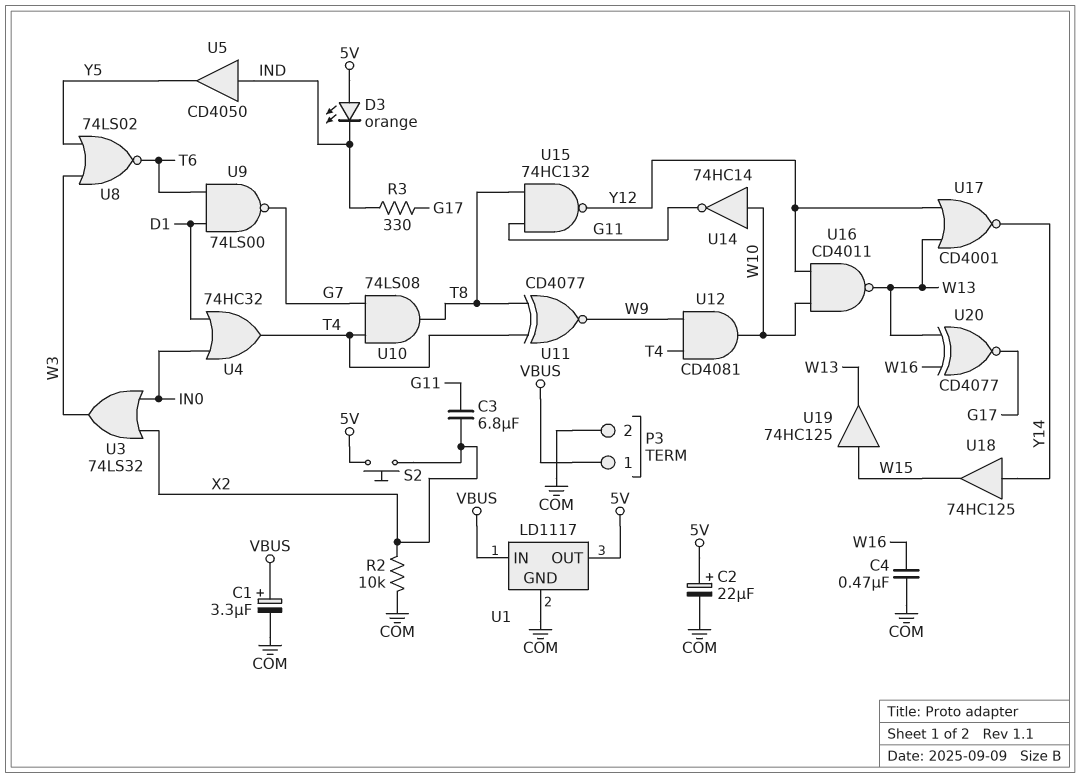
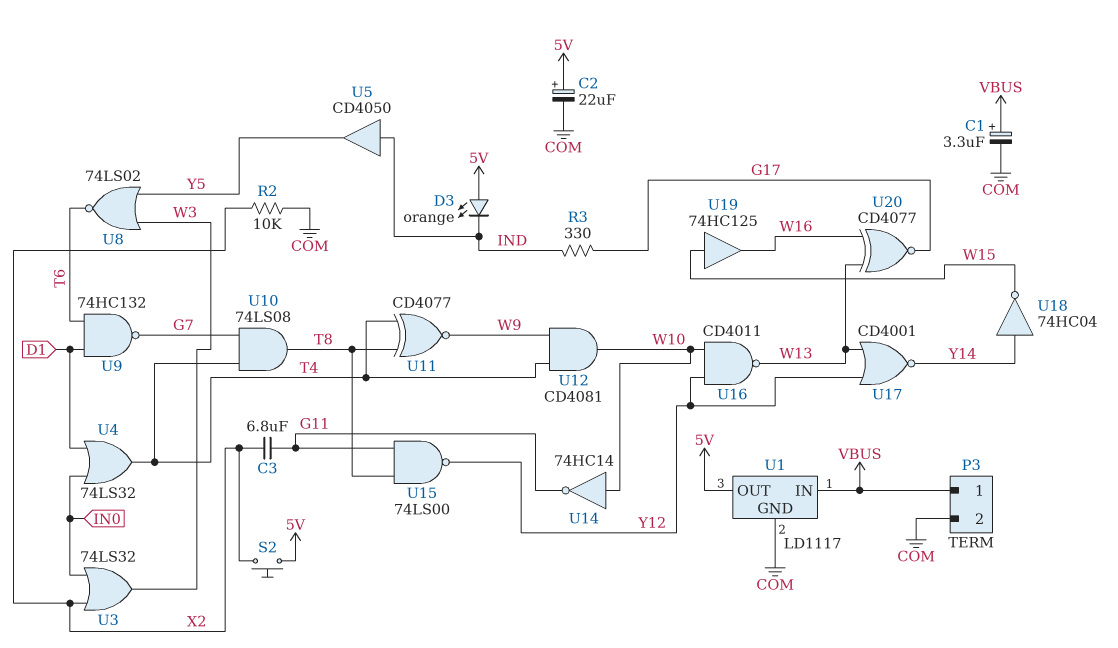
C4: 470nF (COM, W16) -> none
U4: OR 74HC32 (in D1, in IN0, out T4) -> OR 74LS32 (in D1, in IN0, out T4)
U9: NAND 74LS00 (in D1, in T6, out G7) -> NAND 74HC132 (in D1, in T6, out G7)
U15: NAND 74HC132 (in G11, in T8, out Y12) -> NAND 74LS00 (in G11, in T8, out Y12)
U18: buffer 74HC125 (in Y14, out W15) -> NOT 74HC04 (in Y14, out W15)
U19: buffer 74HC125 (in W15, out W13) -> buffer 74HC125 (in W15, out W16)

